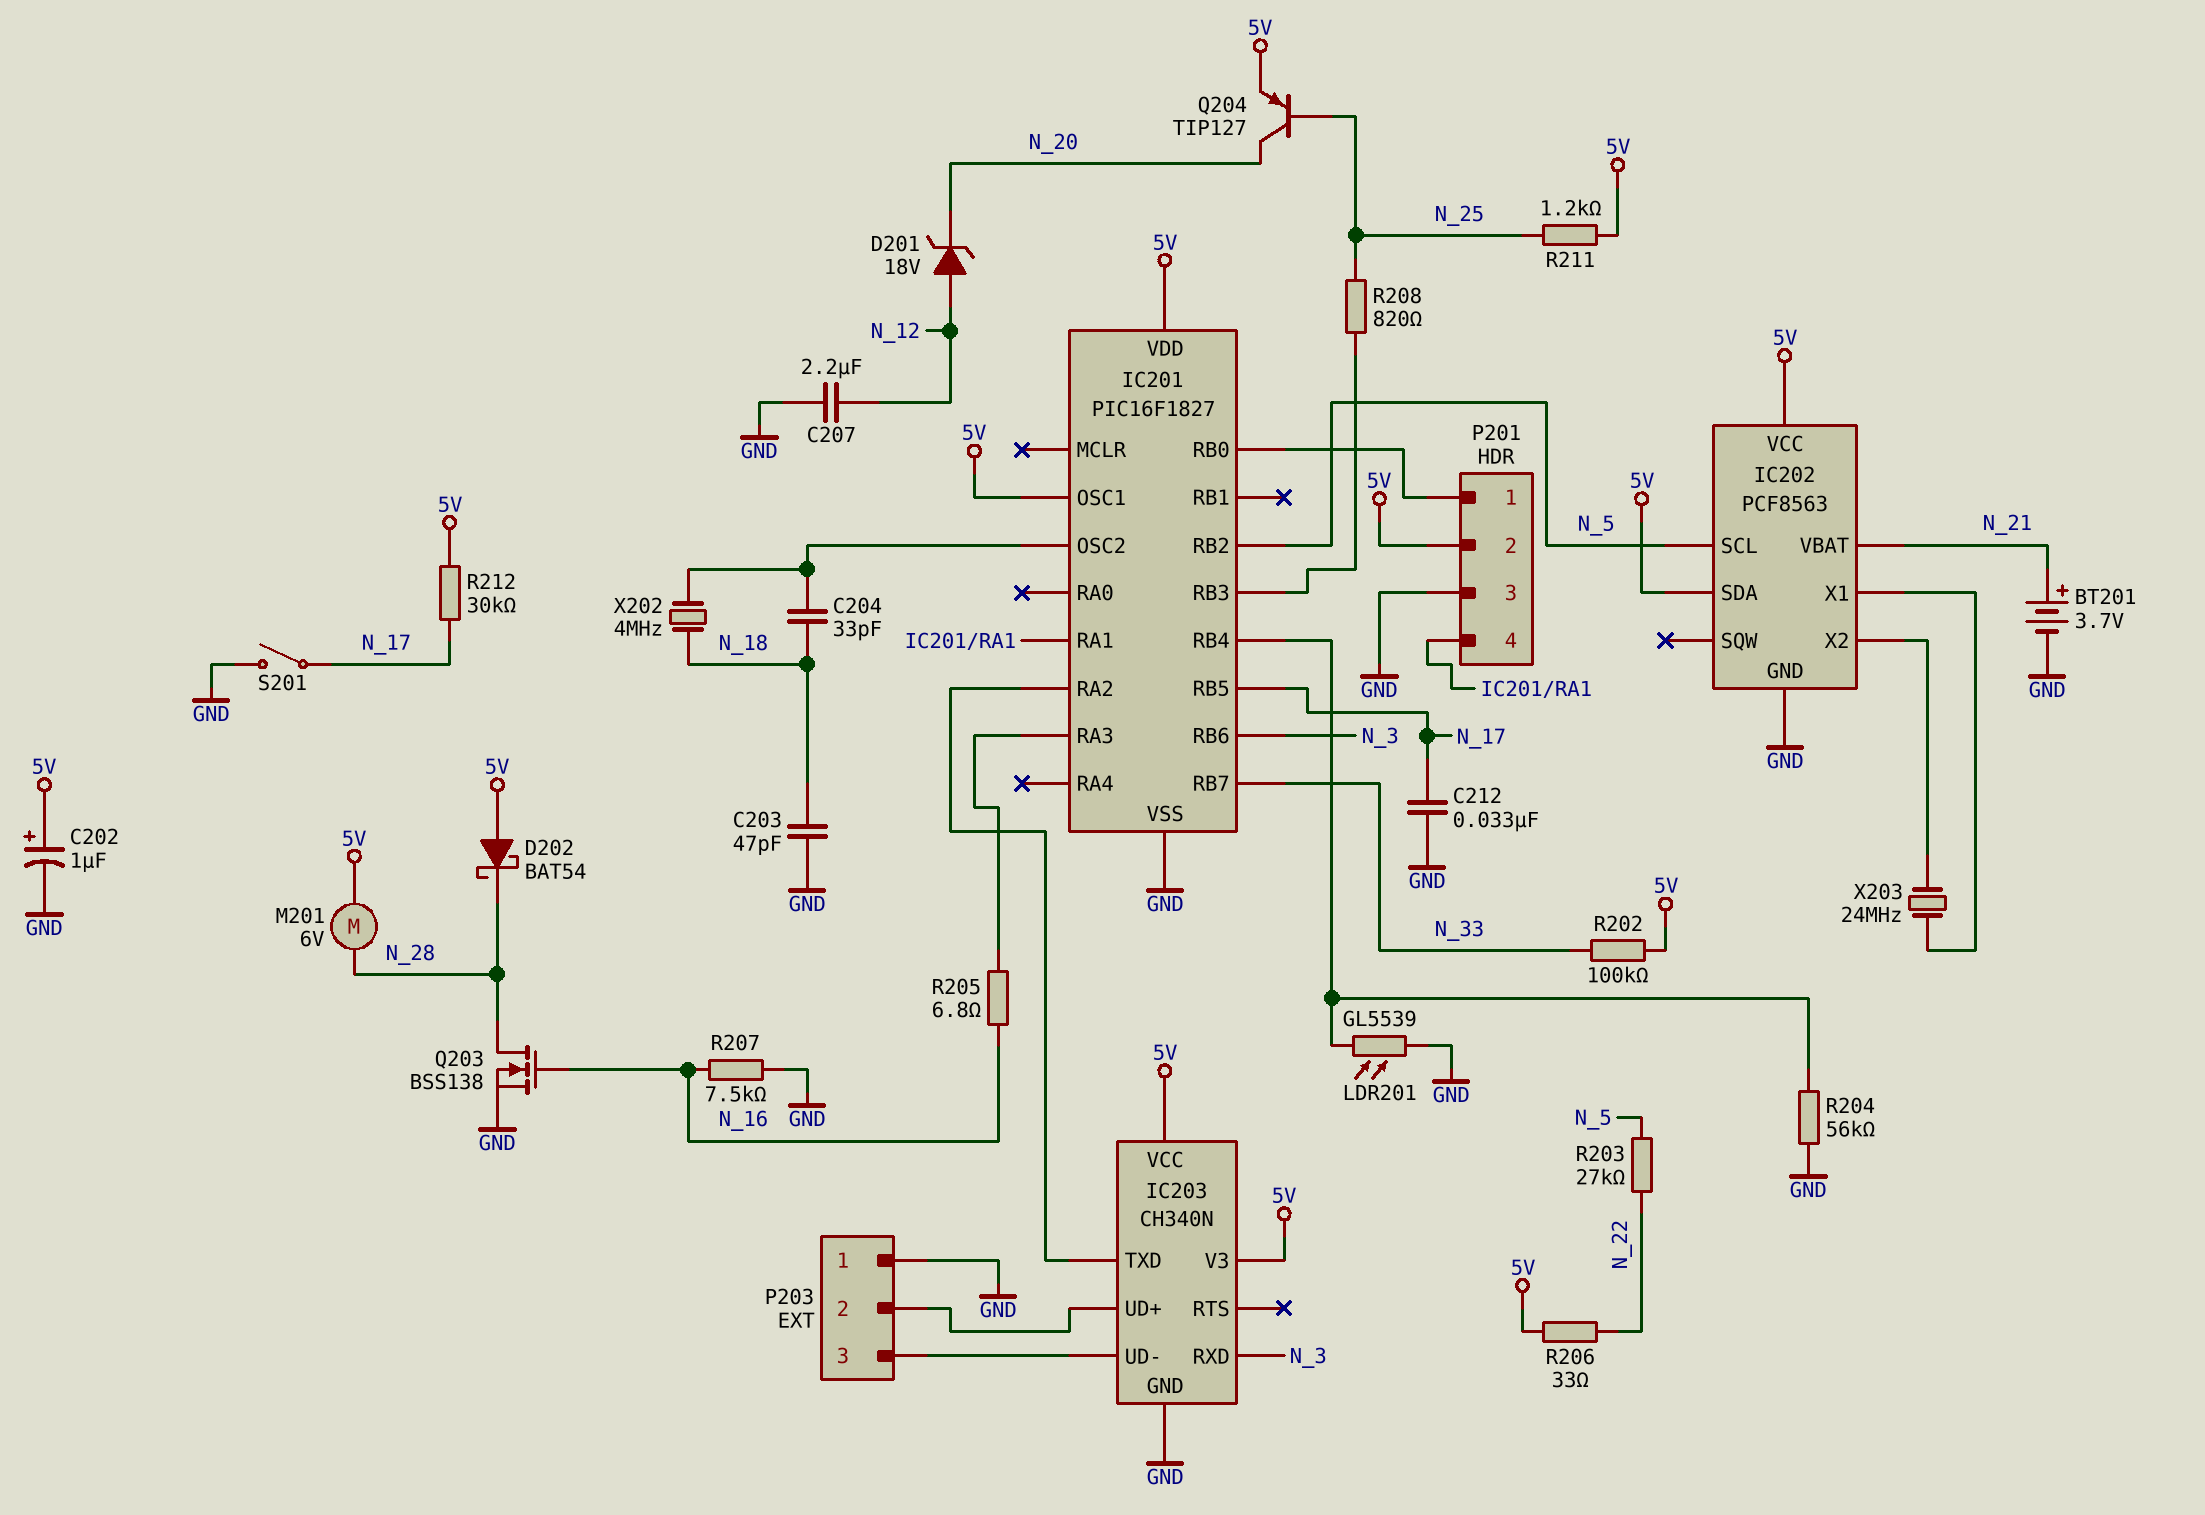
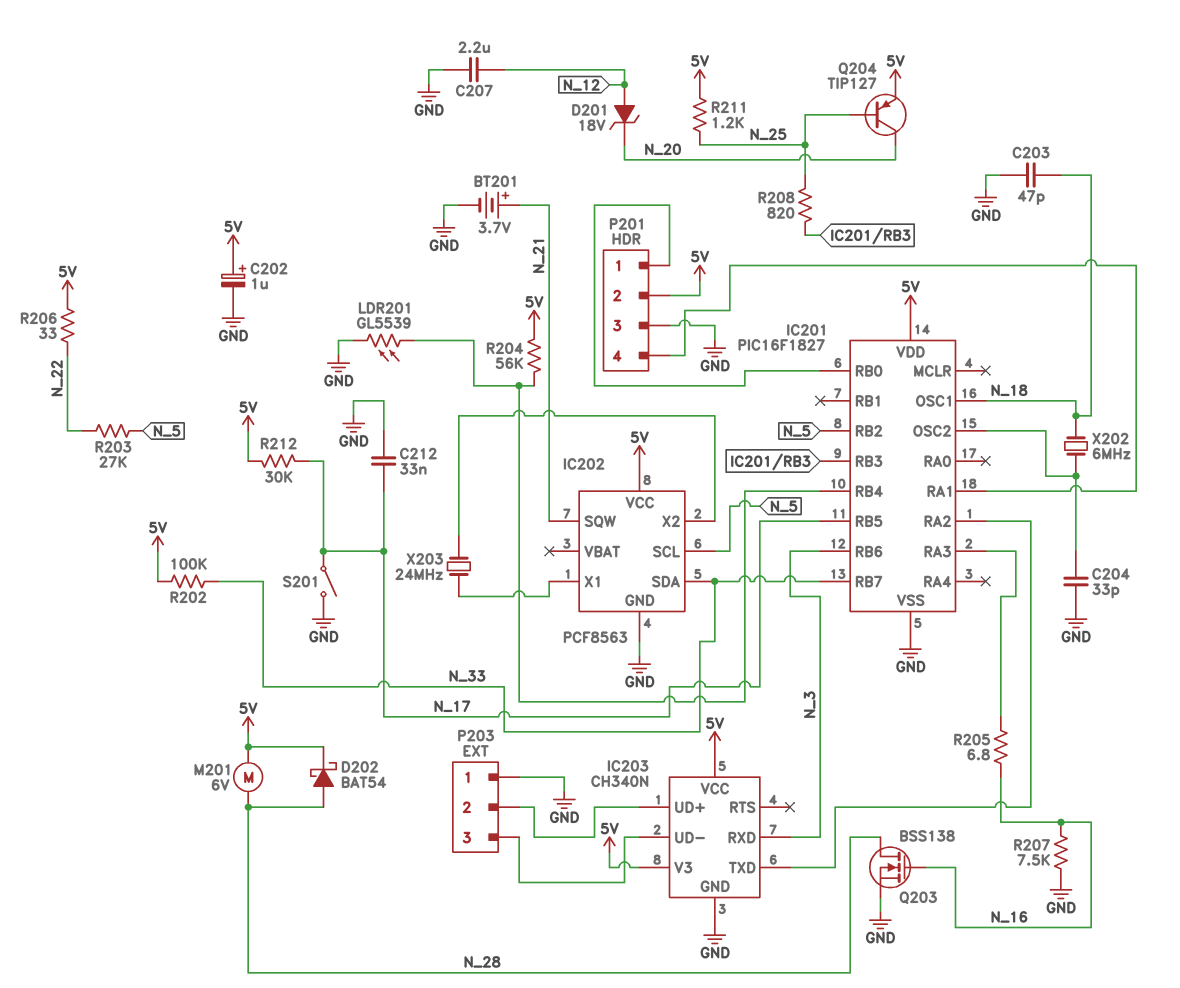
C204: 33pF (IC201/OSC2, N_18) -> 33pF (GND, IC201/OSC2)
D202: schottky BAT54 (A 5V, K N_28) -> schottky BAT54 (A N_28, K 5V)
IC201 pin OSC1: 5V -> N_18
IC202 pin SDA: 5V -> N_33
IC202 pin SQW: none -> N_21
IC202 pin VBAT: N_21 -> none
R204: 56k (GND, IC201/RB4) -> 56k (5V, IC201/RB4)
X202: 4MHz (IC201/OSC2, N_18) -> 6MHz (IC201/OSC2, N_18)

